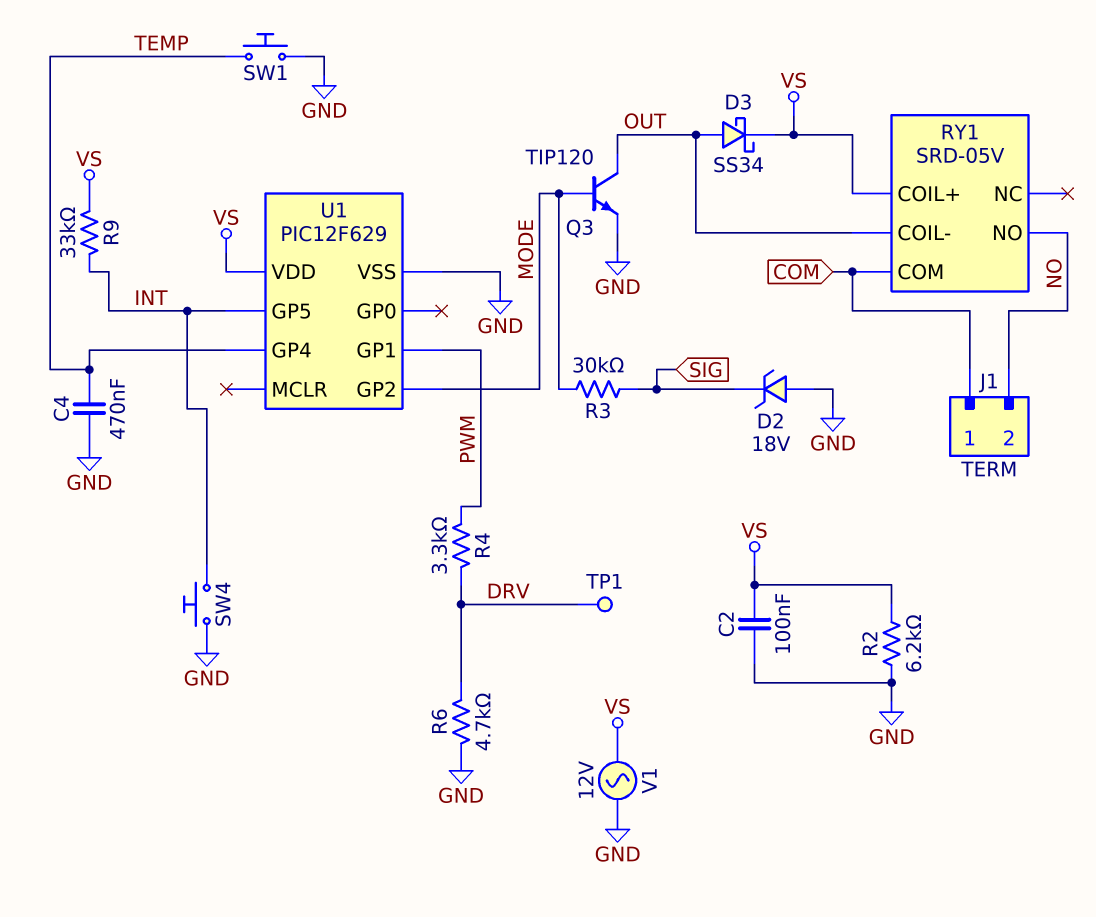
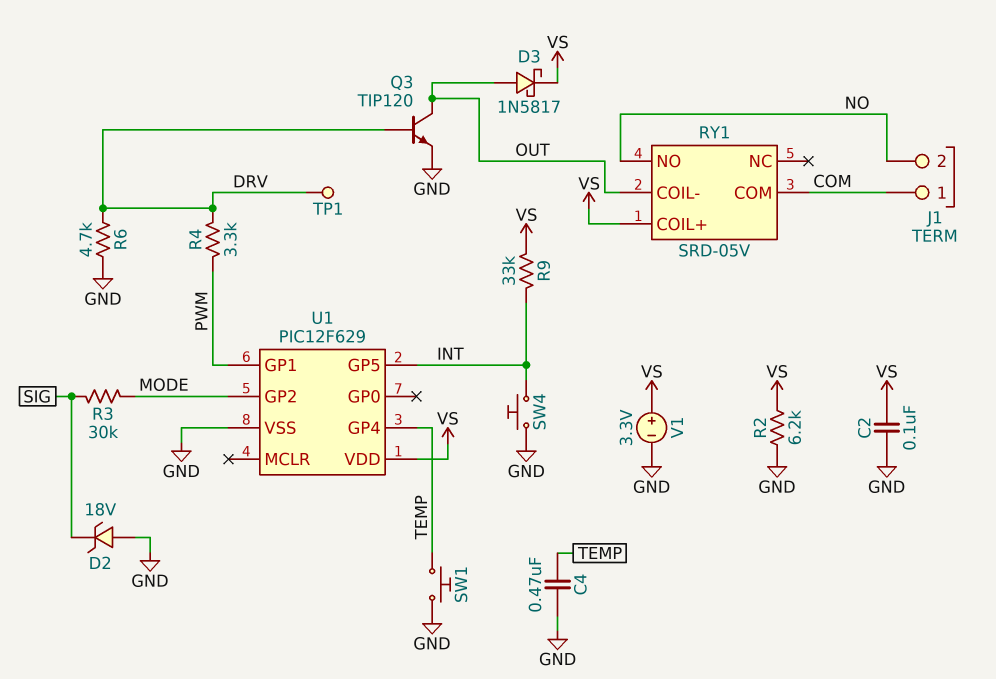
D3: schottky SS34 (A OUT, K VS) -> schottky 1N5817 (A OUT, K VS)
Q3: NPN TIP120 (B MODE, C OUT, E GND) -> NPN TIP120 (B DRV, C OUT, E GND)
V1: AC 12V (GND, VS) -> 3.3V (plus VS, minus GND)

